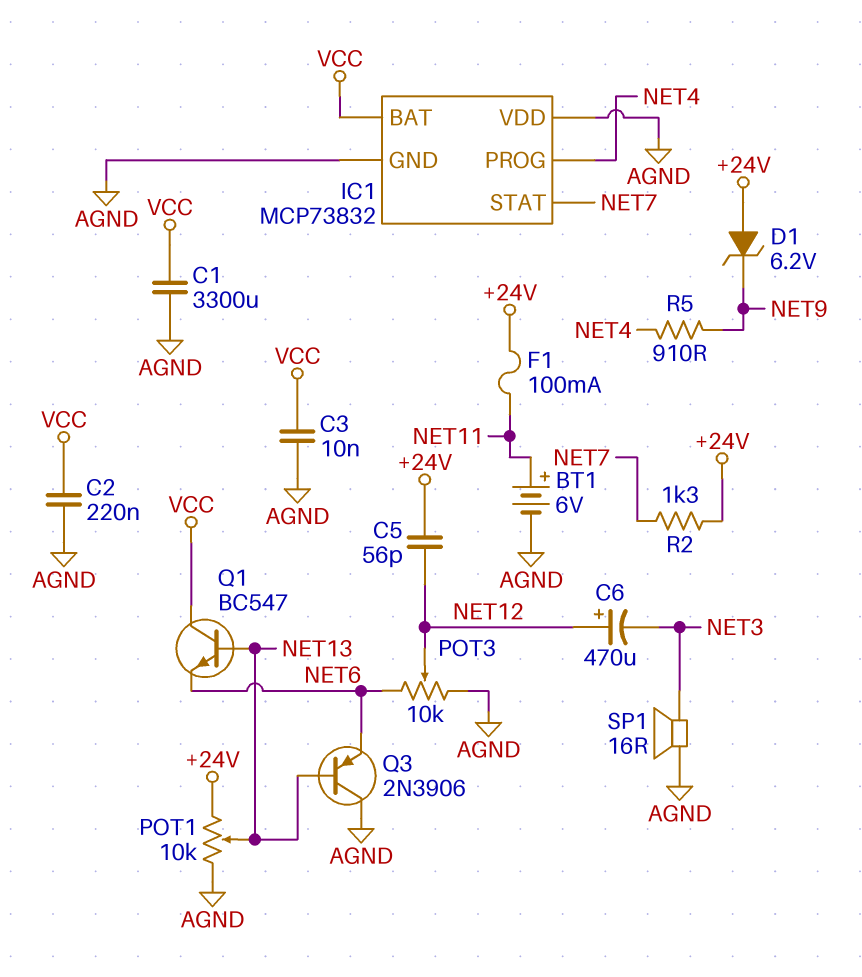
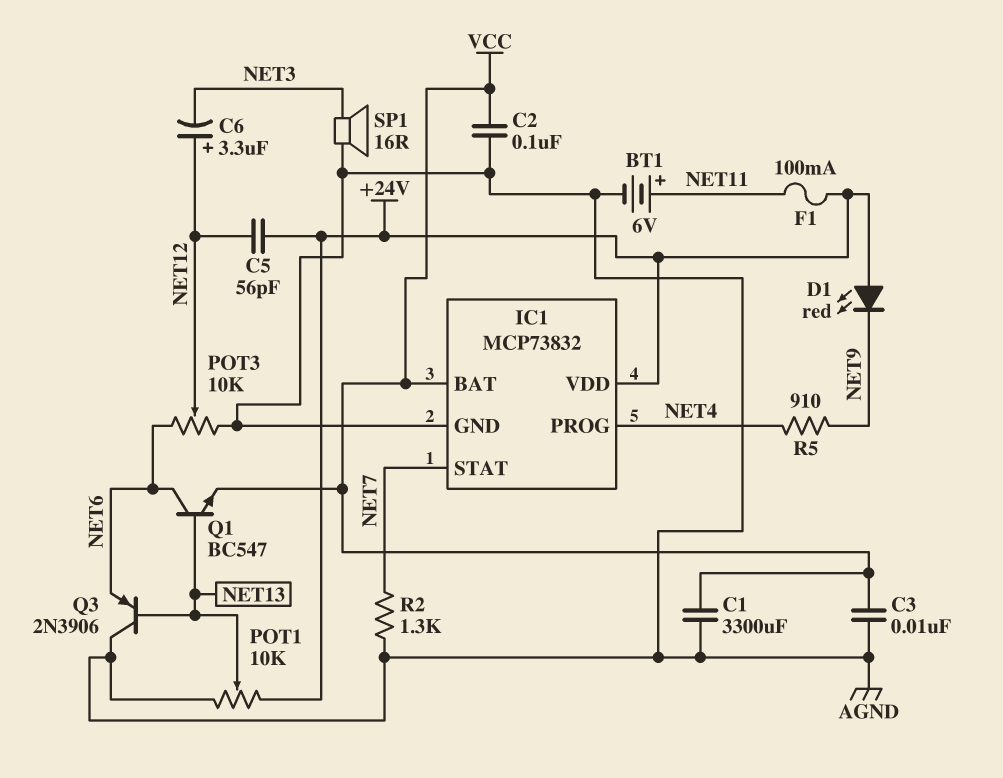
C2: 220nF (AGND, VCC) -> 100nF (AGND, VCC)
C6: 470uF (plus NET12, minus NET3) -> 3.3uF (plus NET12, minus NET3)
D1: zener 6.2V (A +24V, K NET9) -> LED red (A +24V, K NET9)
IC1 pin VDD: AGND -> +24V
Q1: NPN BC547 (B NET13, C VCC, E NET6) -> NPN BC547 (B NET13, C NET6, E VCC)
R2: 1.3k (+24V, NET7) -> 1.3k (AGND, NET7)

